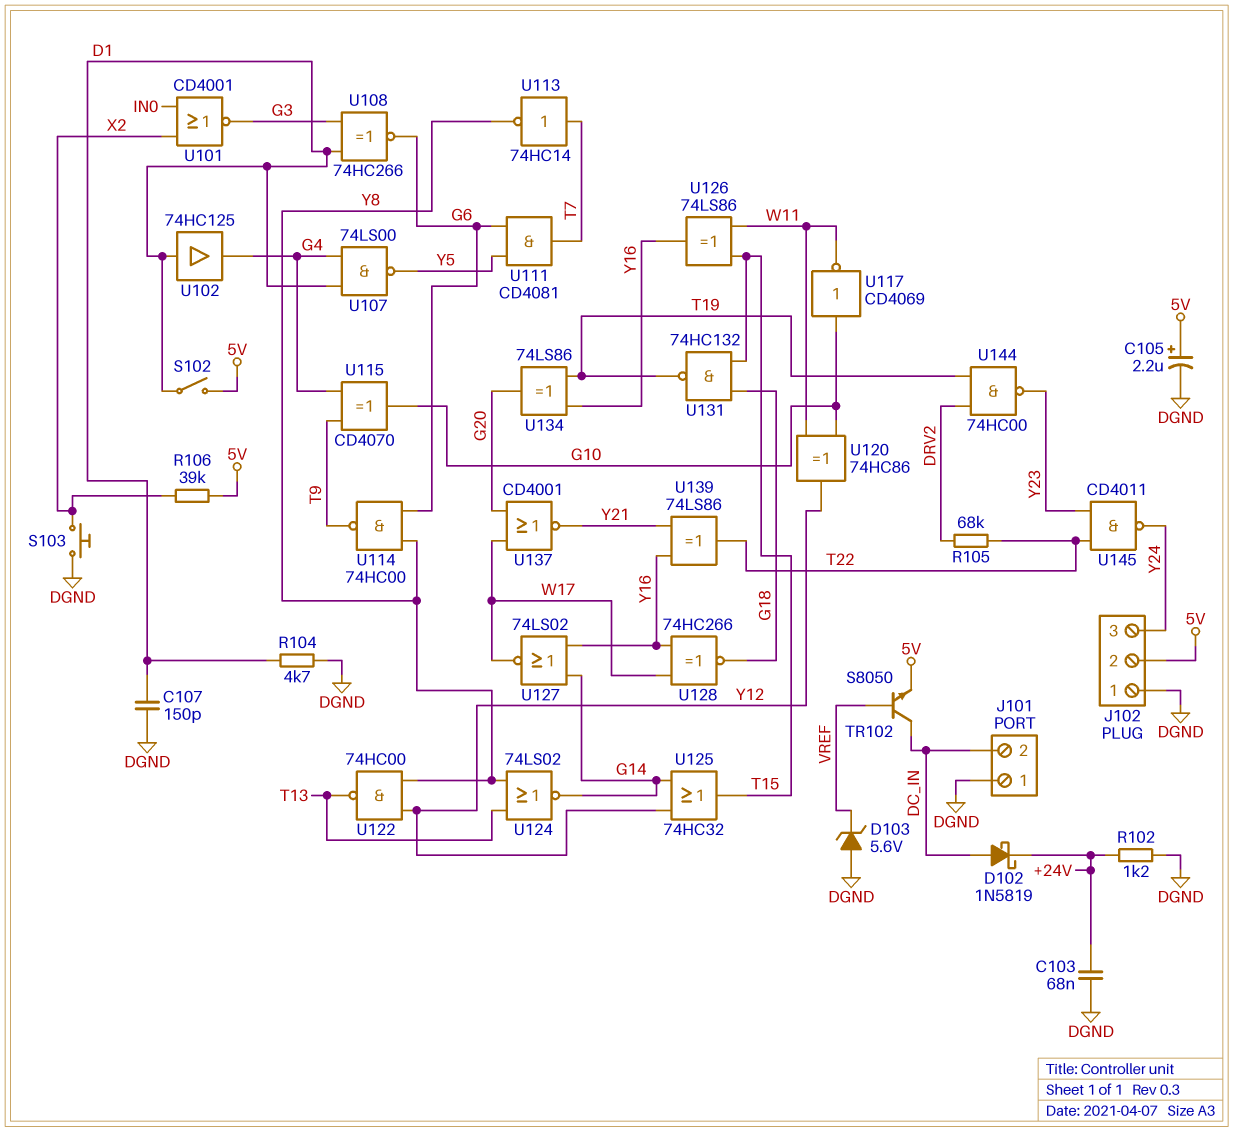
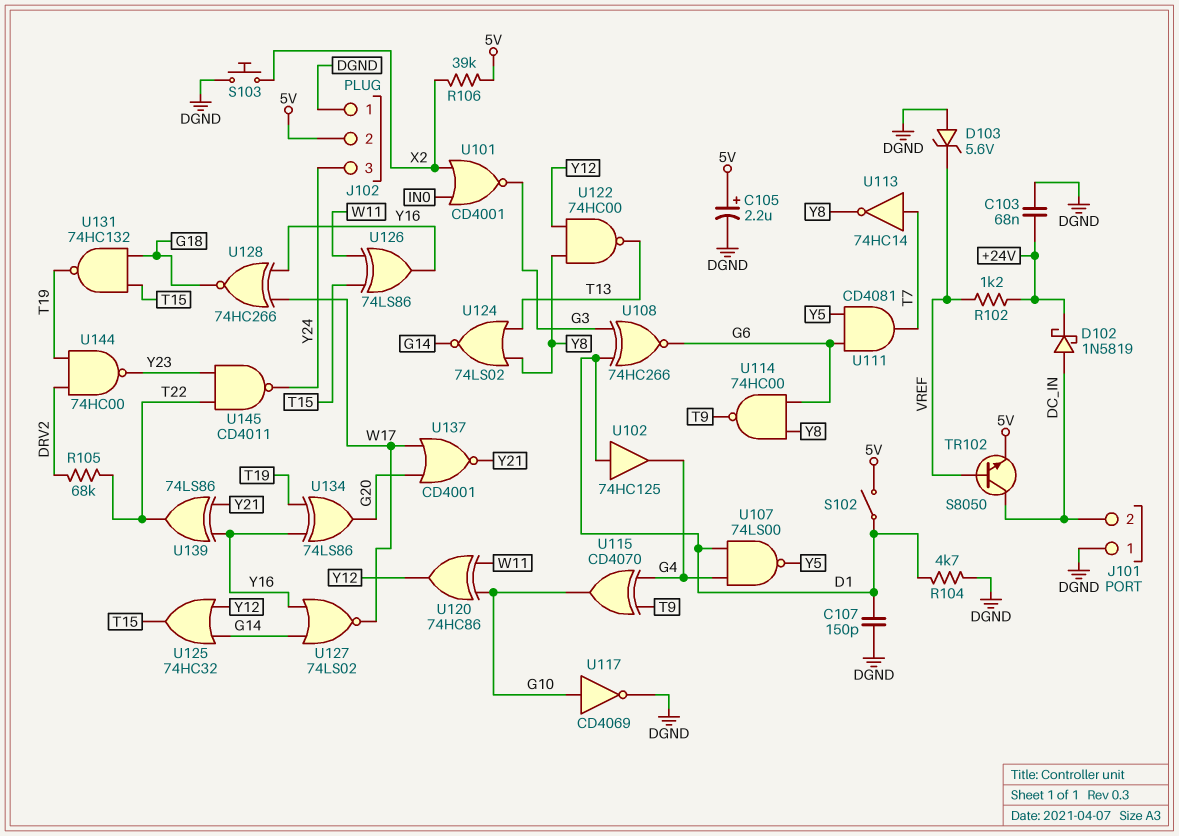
R102: 1.2k (+24V, DGND) -> 1.2k (+24V, VREF)
U117: NOT CD4069 (in G10, out W11) -> NOT CD4069 (in G10, out DGND)

